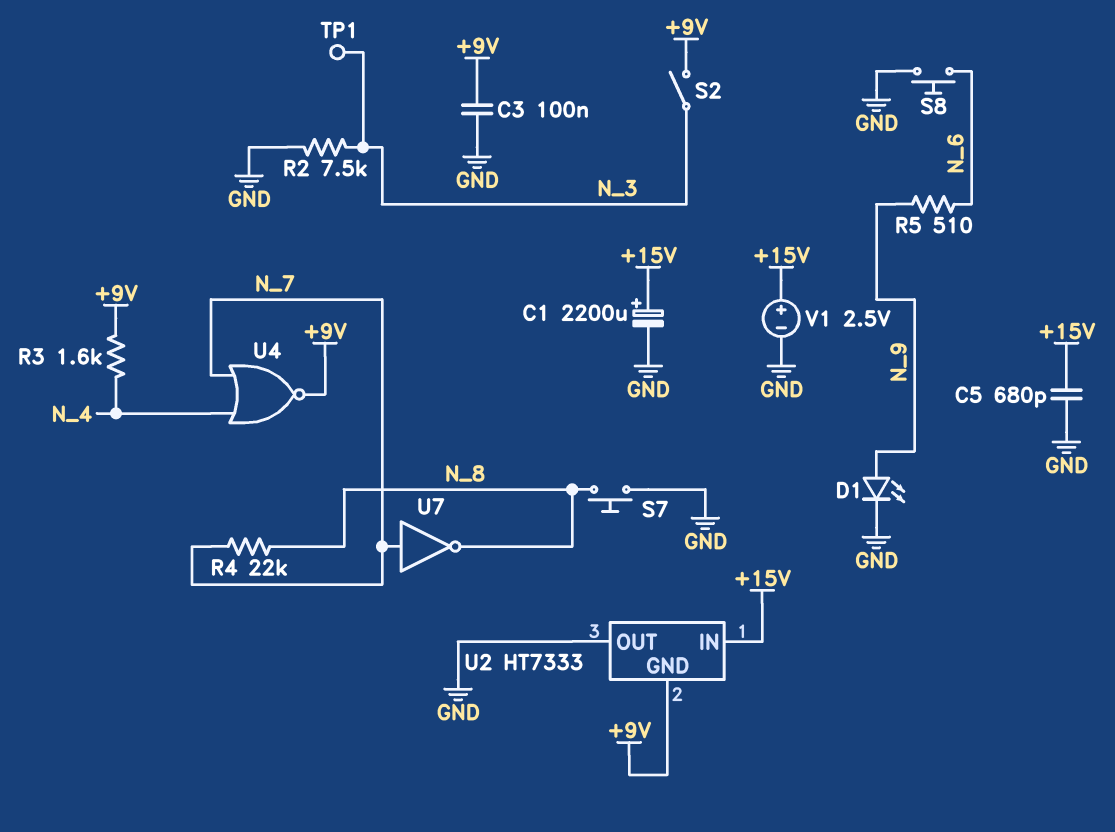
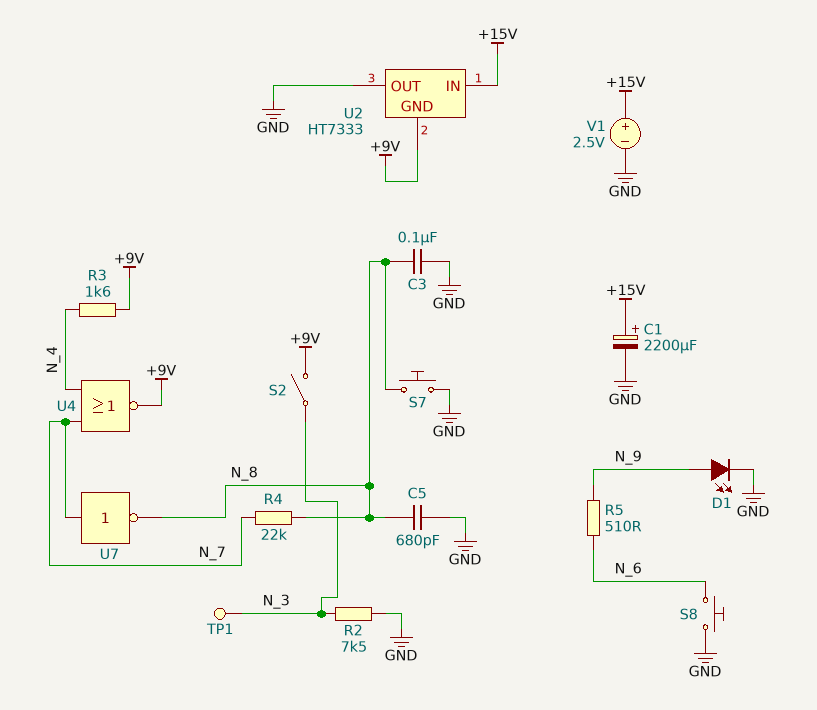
C3: 100nF (+9V, GND) -> 100nF (GND, N_8)
C5: 680pF (+15V, GND) -> 680pF (GND, N_8)

